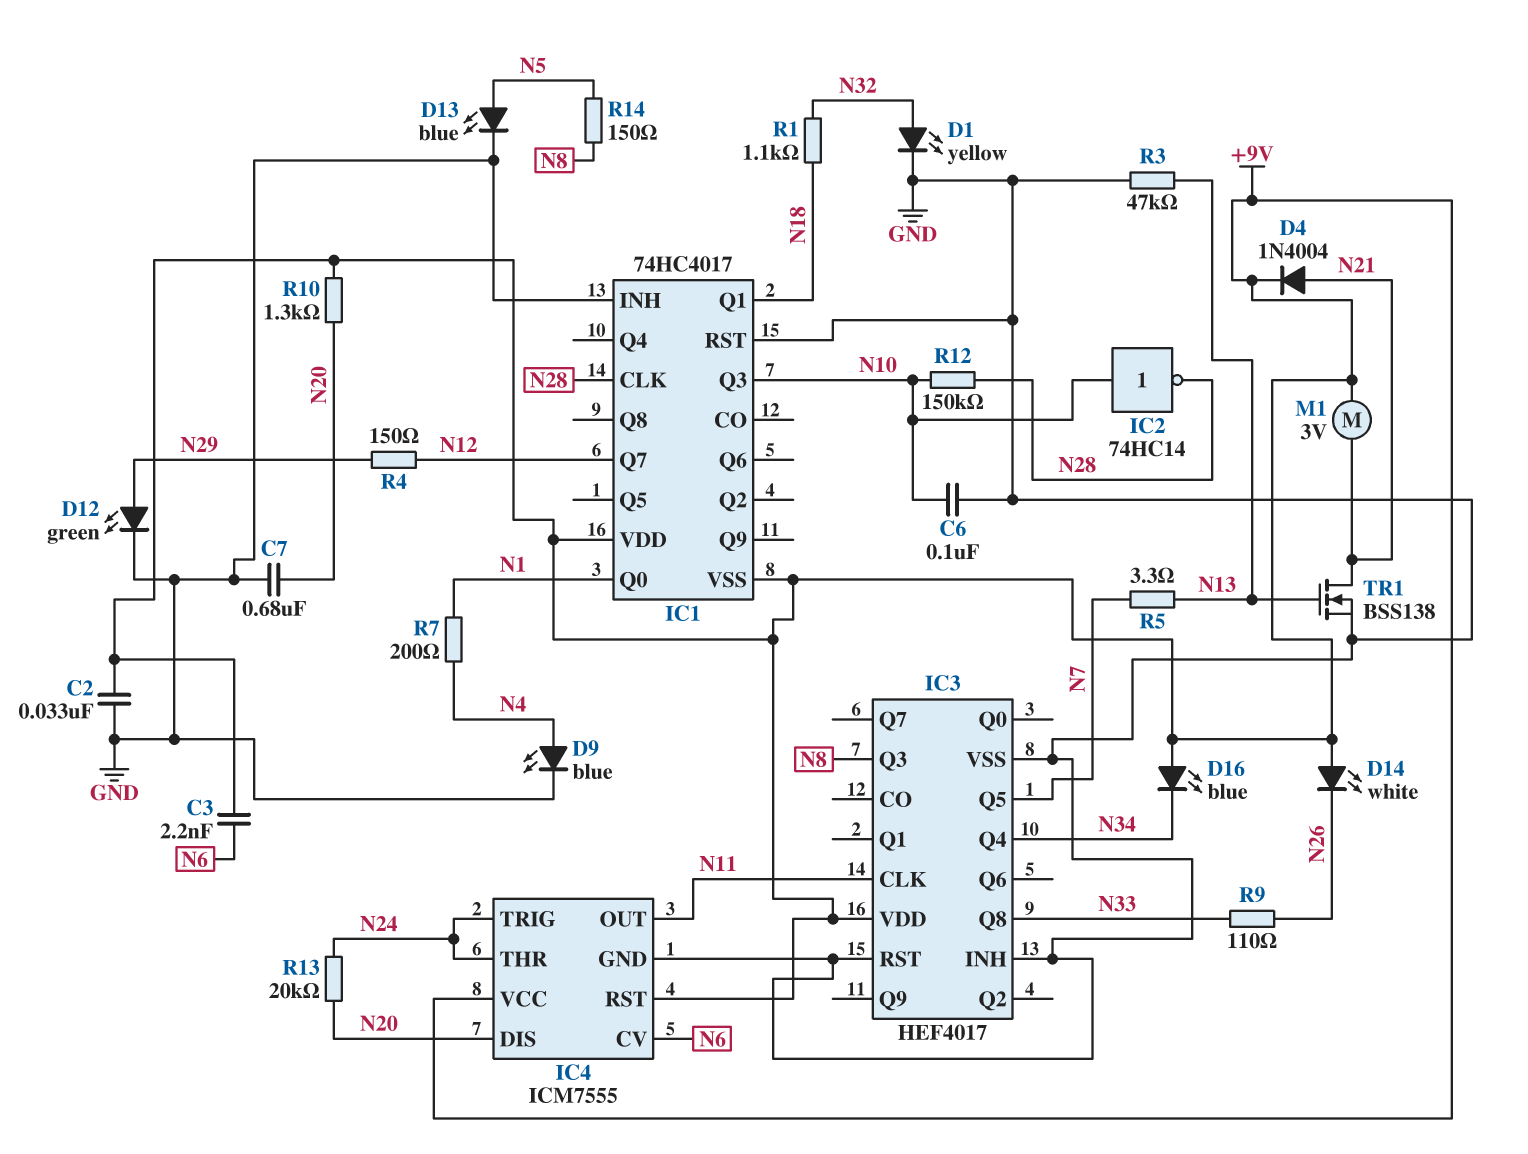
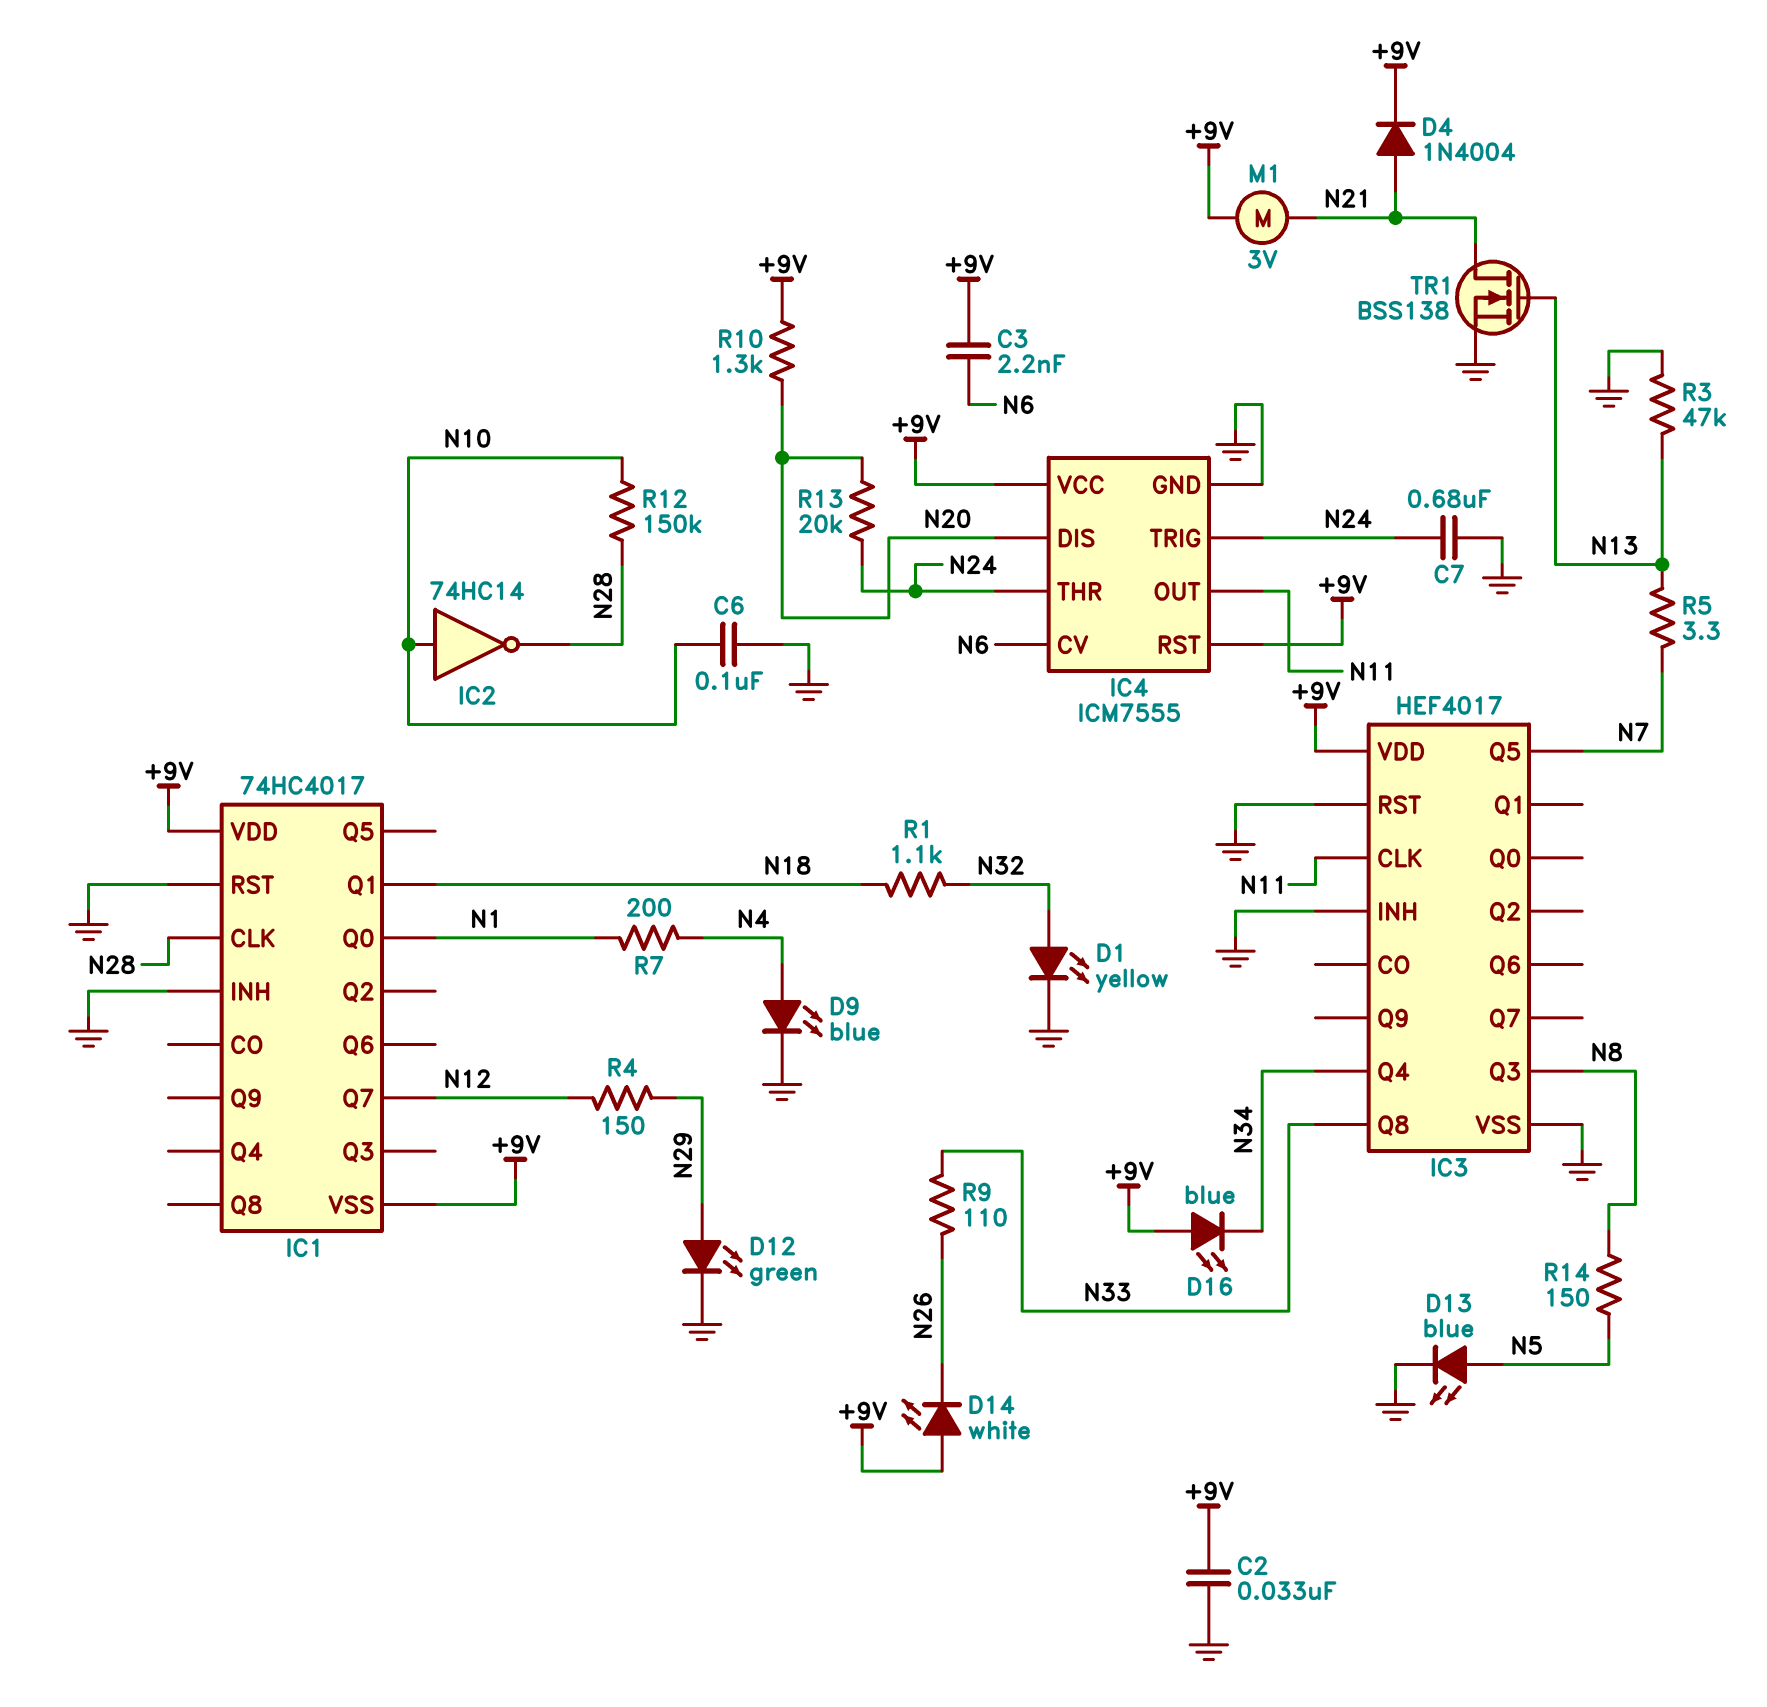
C7: 680nF (GND, N20) -> 680nF (GND, N24)
IC1 pin Q3: N10 -> none

